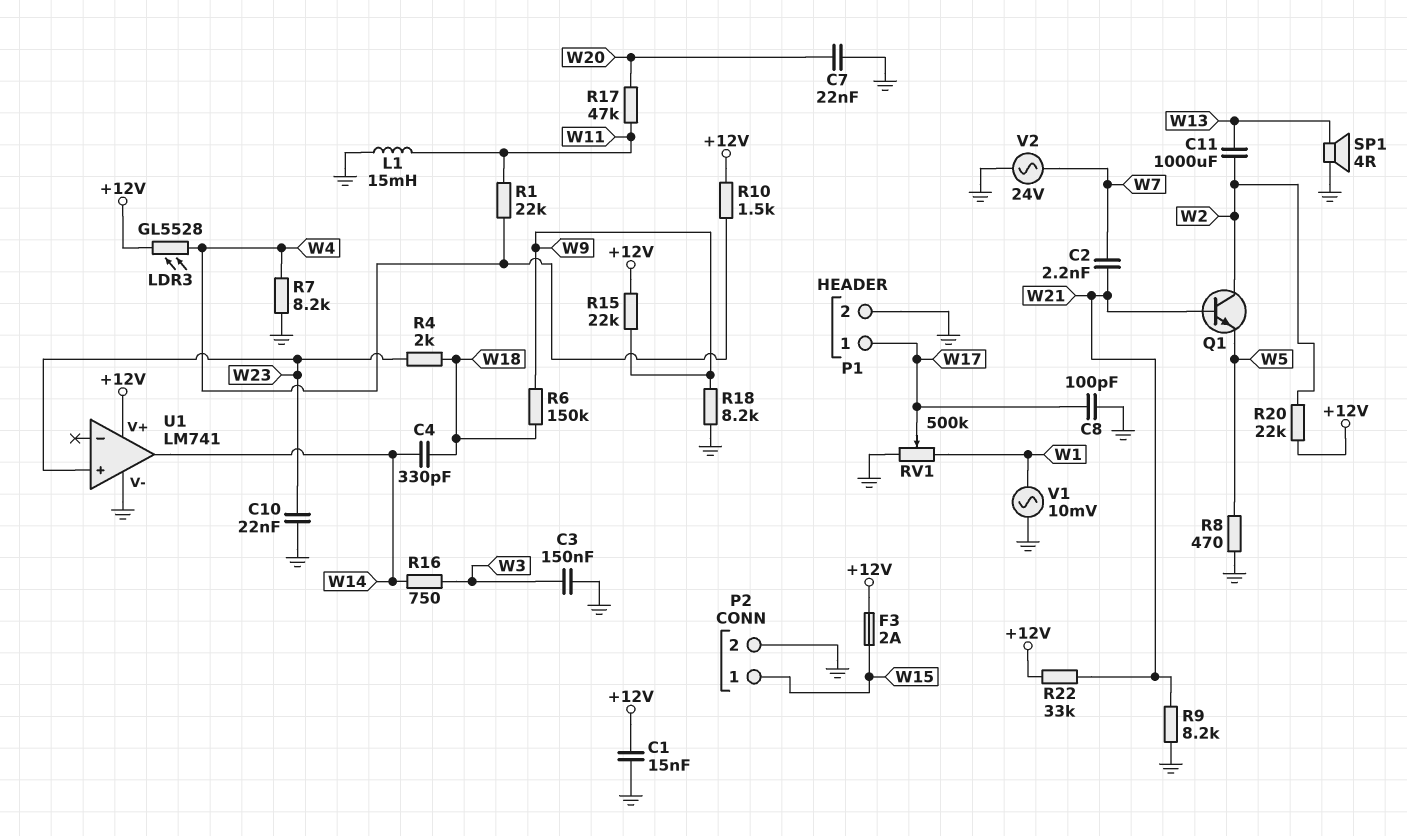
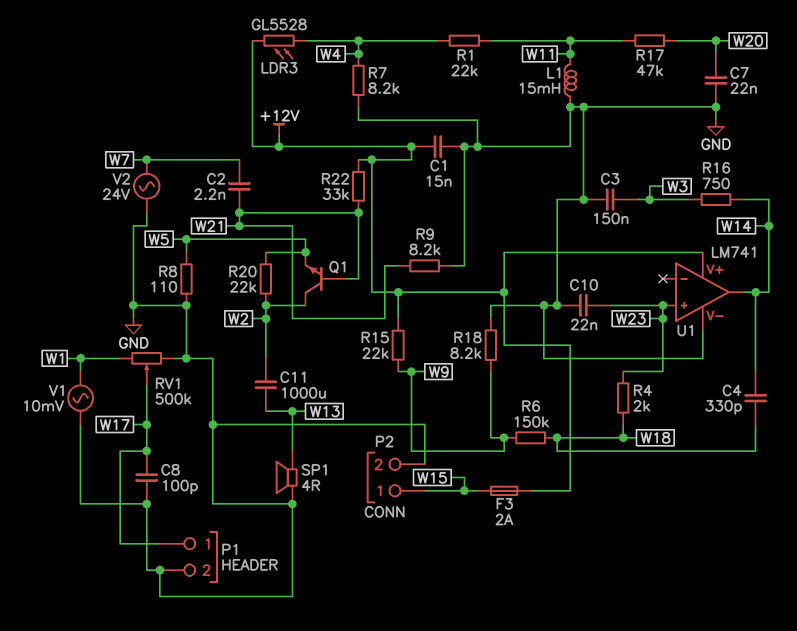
R8: 470 (GND, W5) -> 110 (GND, W5)
R10: 1.5k (+12V, W4) -> none
R20: 22k (+12V, W2) -> 22k (W2, W5)

